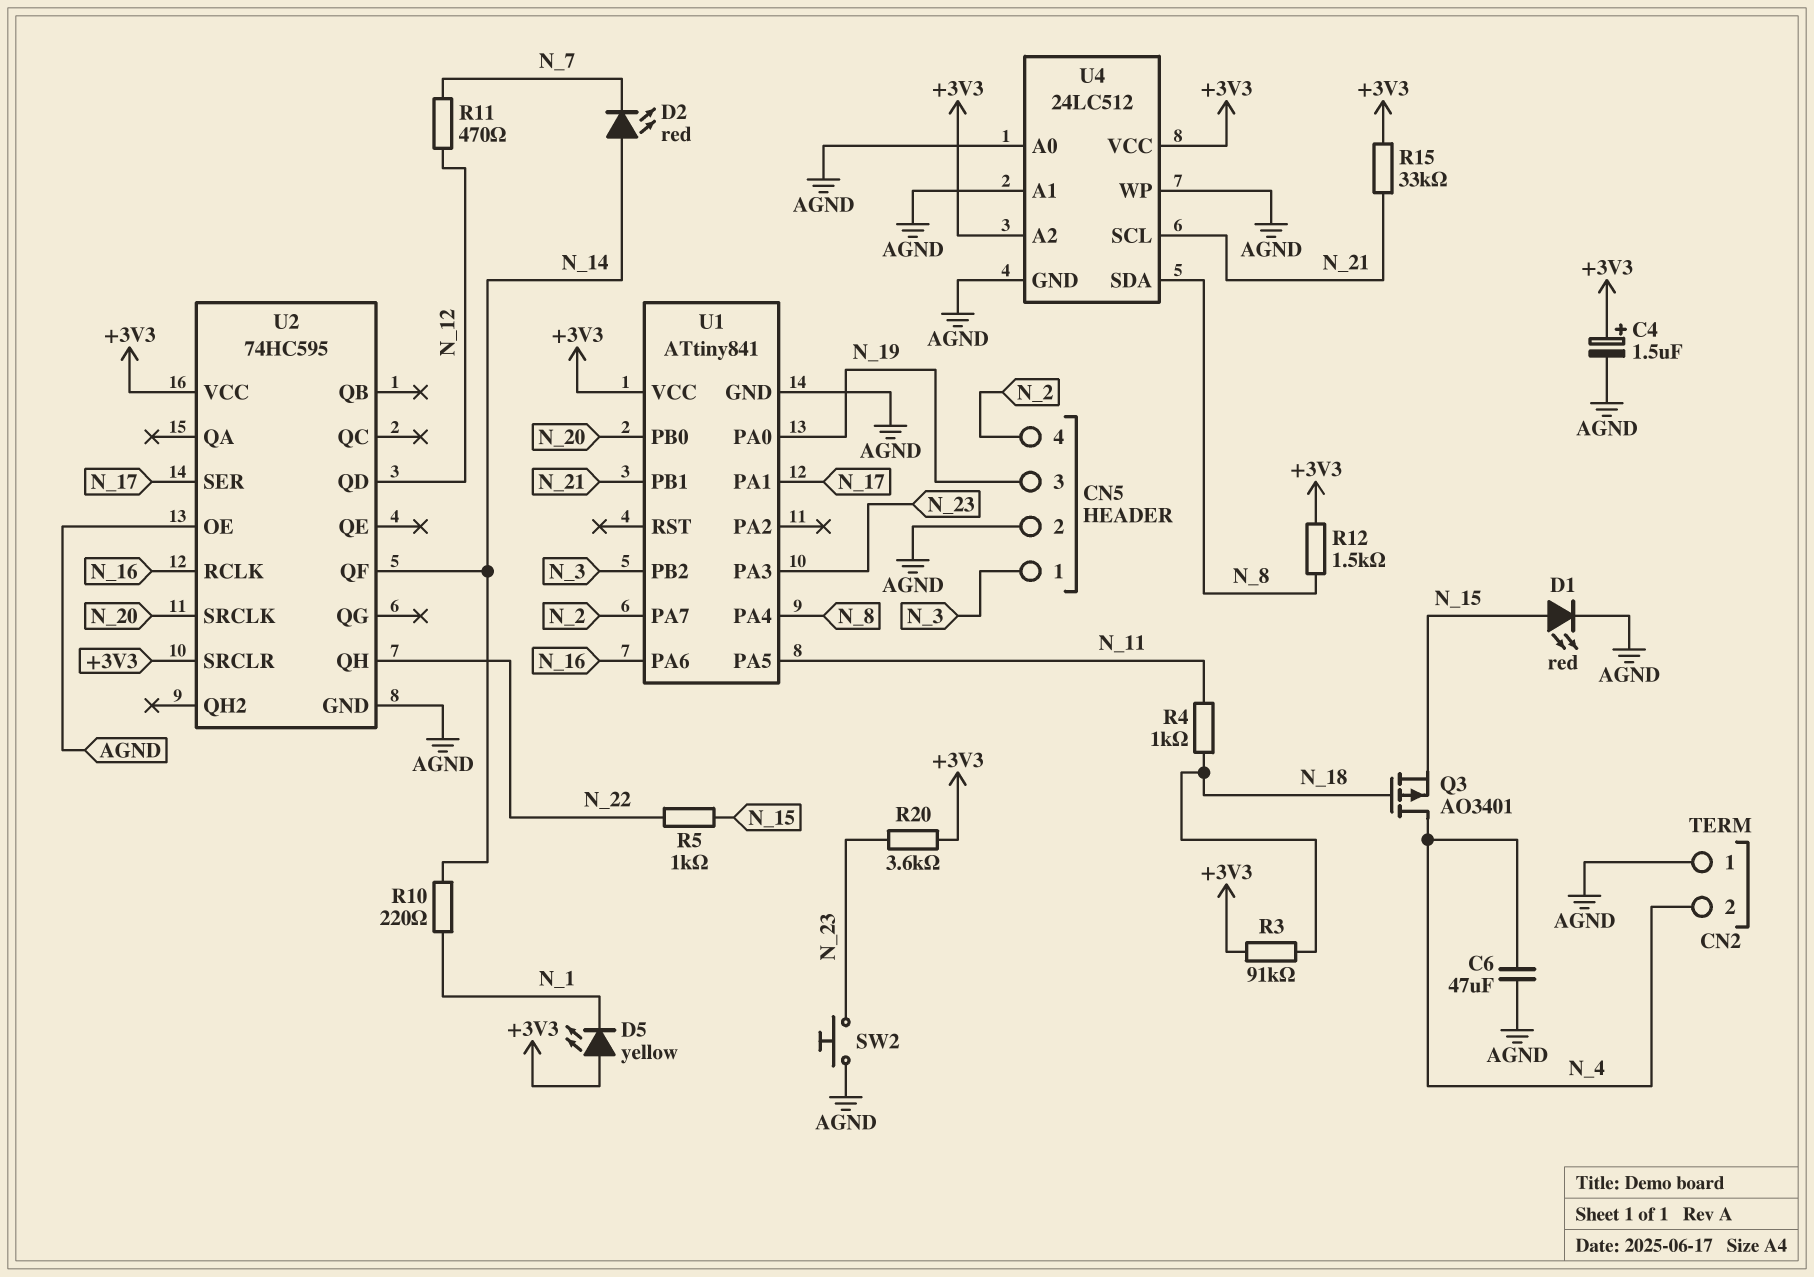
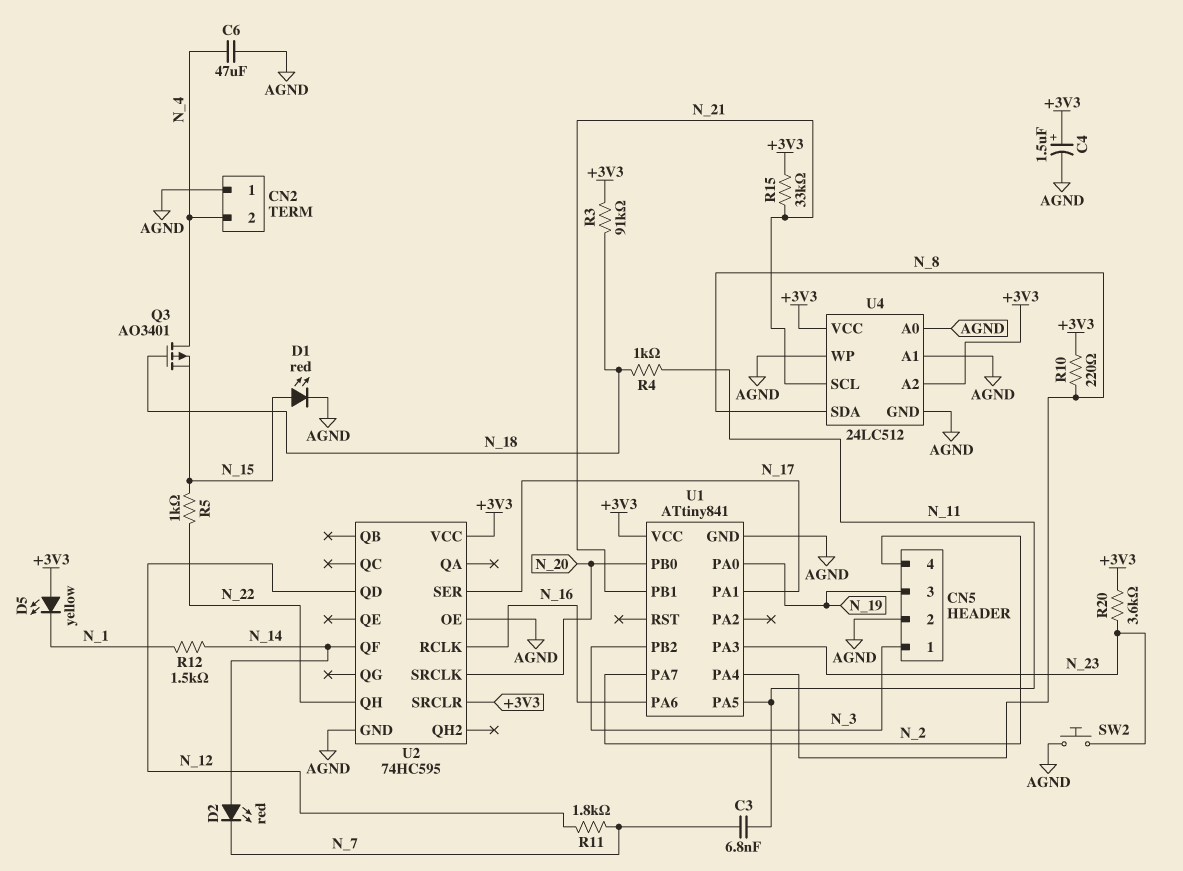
C3: none -> 6.8nF (N_7, N_11)
R10: 220 (N_1, N_14) -> 220 (+3V3, N_8)
R11: 470 (N_7, N_12) -> 1.8k (N_7, N_12)
R12: 1.5k (+3V3, N_8) -> 1.5k (N_1, N_14)

